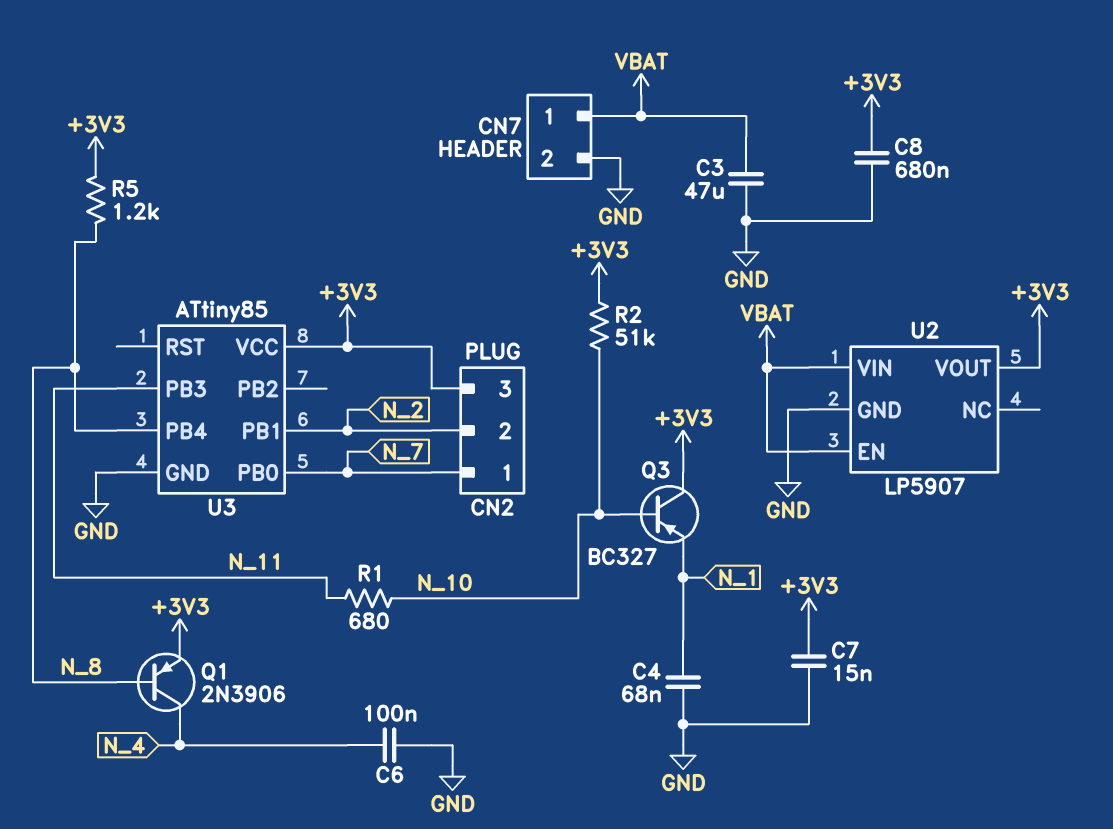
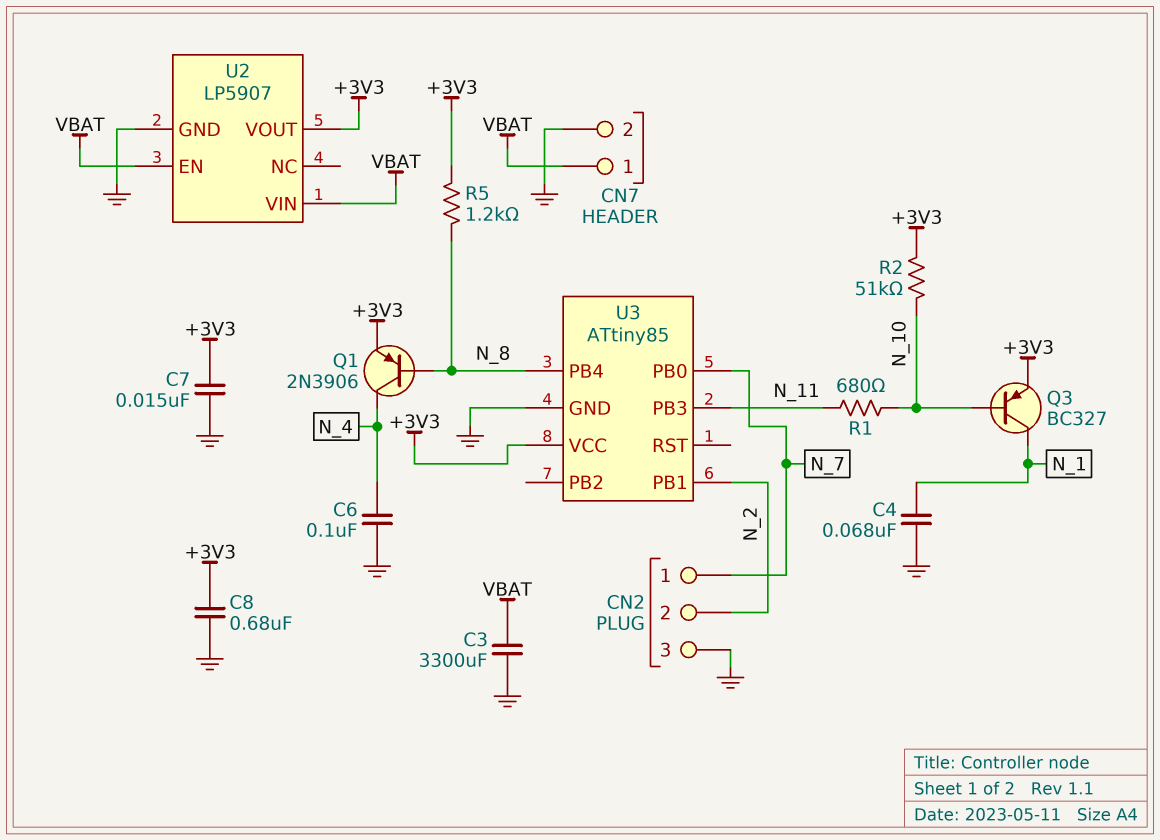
C3: 47uF (GND, VBAT) -> 3300uF (GND, VBAT)
CN2 pin 3: +3V3 -> GND
Q3: PNP BC327 (B N_10, C +3V3, E N_1) -> PNP BC327 (B N_10, C N_1, E +3V3)

